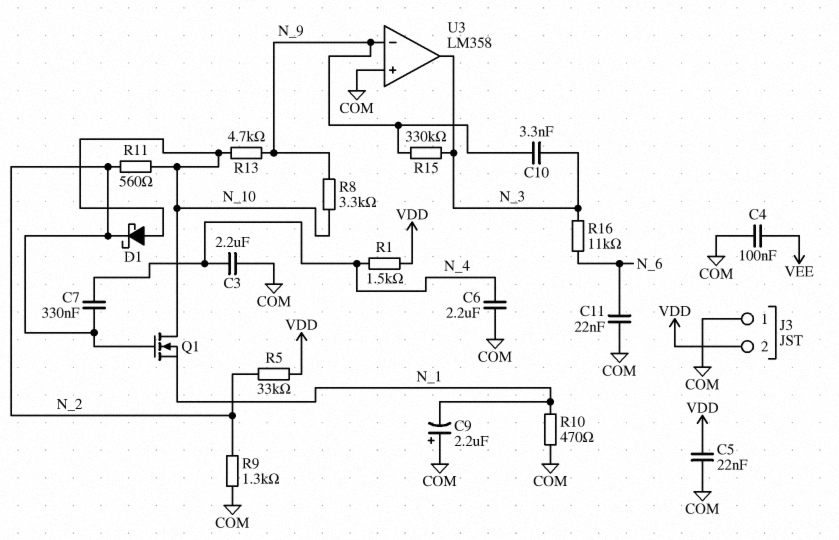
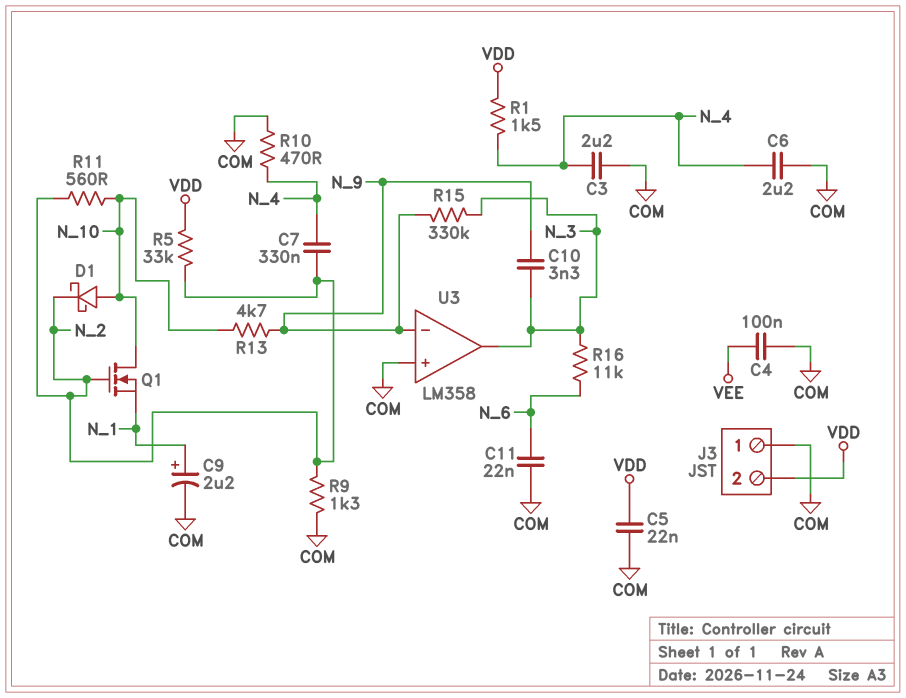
C9: 2.2uF (plus COM, minus N_1) -> 2.2uF (plus N_1, minus COM)
R8: 3.3k (N_9, N_10) -> none
R10: 470 (COM, N_1) -> 470 (COM, N_4)

